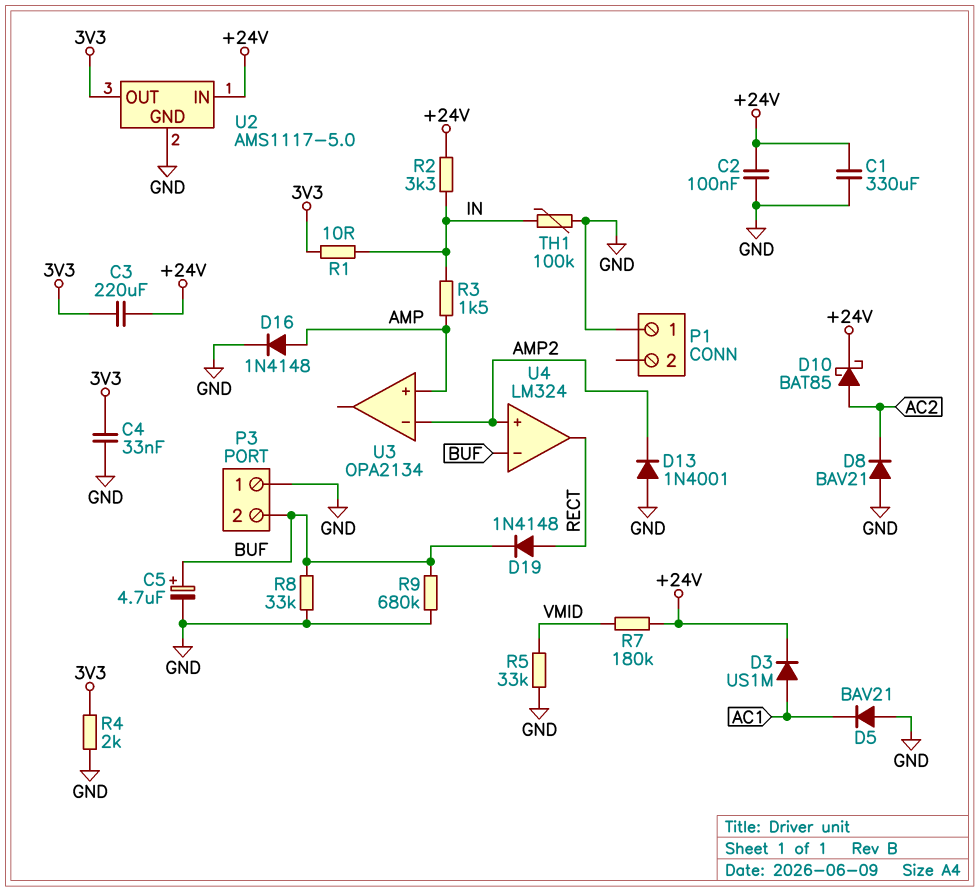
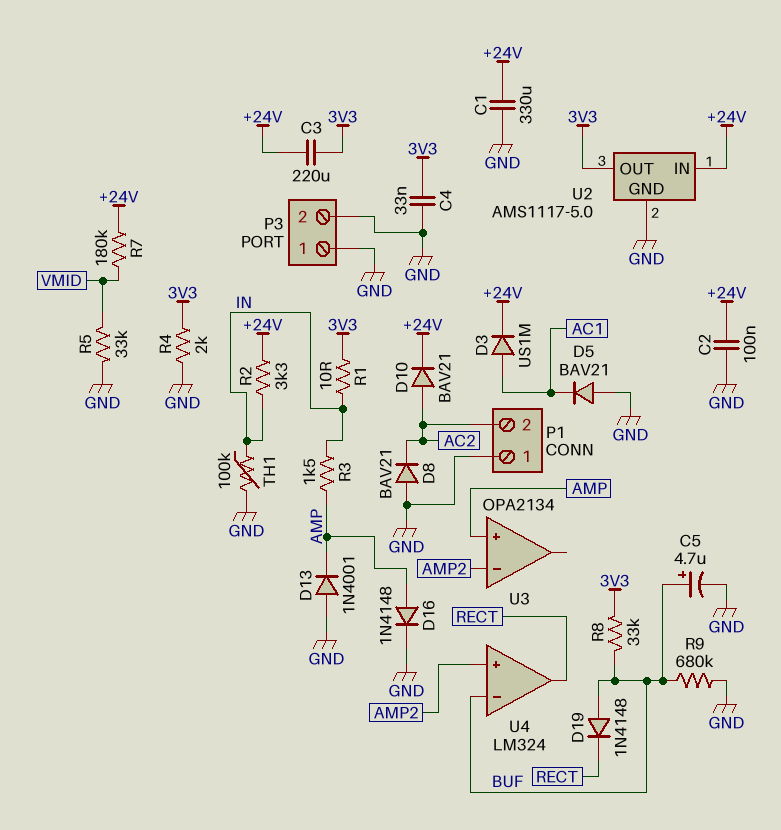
D10: schottky BAT85 (A AC2, K +24V) -> diode BAV21 (A AC2, K +24V)
D13: diode 1N4001 (A GND, K AMP2) -> diode 1N4001 (A GND, K AMP)
D19: diode 1N4148 (A RECT, K BUF) -> diode 1N4148 (A BUF, K RECT)
P1 pin 2: none -> AC2
P3 pin 2: BUF -> GND
R8: 33k (BUF, GND) -> 33k (3V3, BUF)

